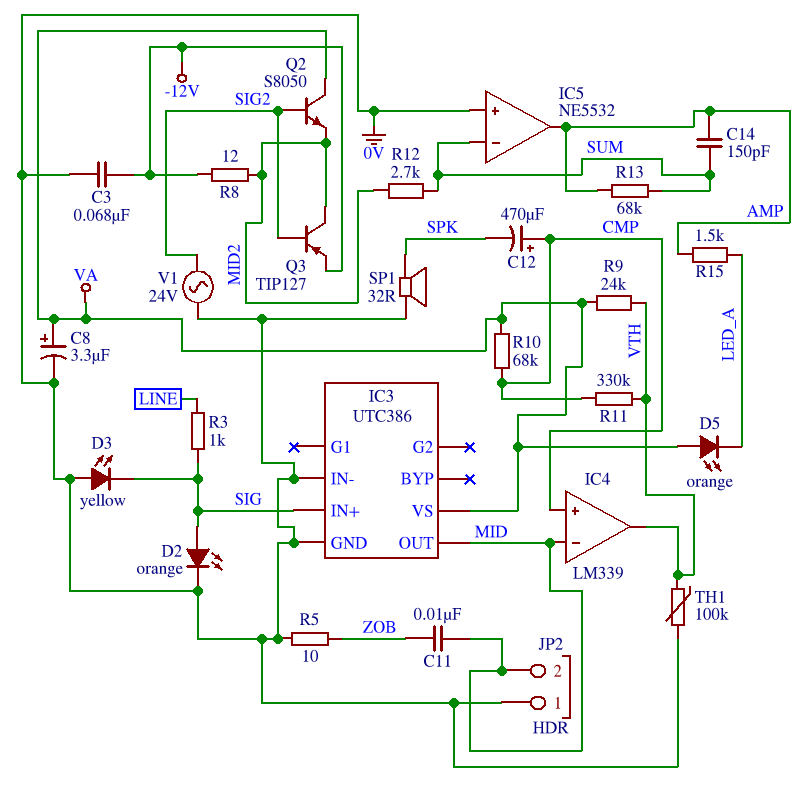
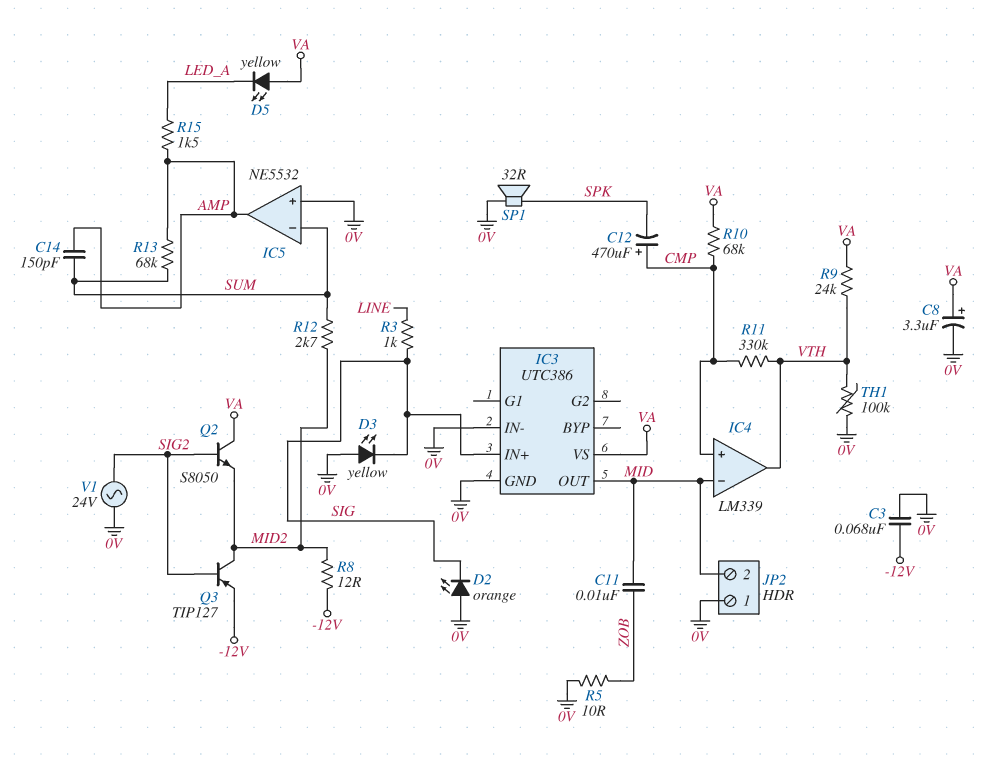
D2: LED orange (A SIG, K 0V) -> LED orange (A 0V, K SIG)
D5: LED orange (A VA, K LED_A) -> LED yellow (A VA, K LED_A)

